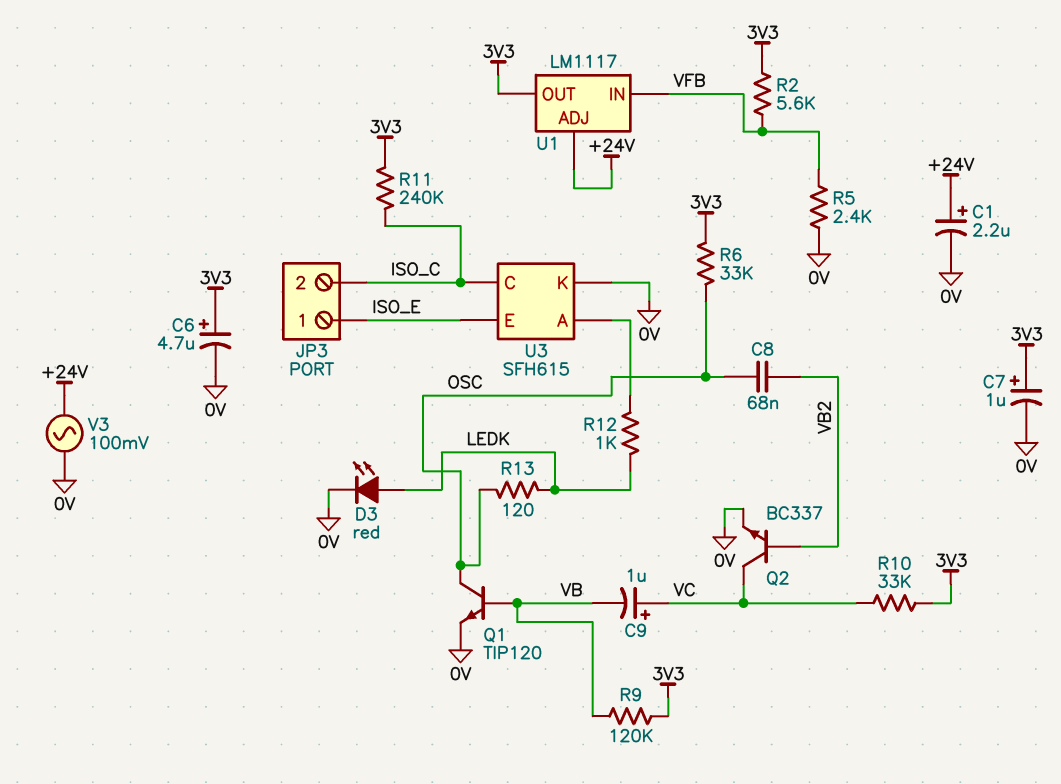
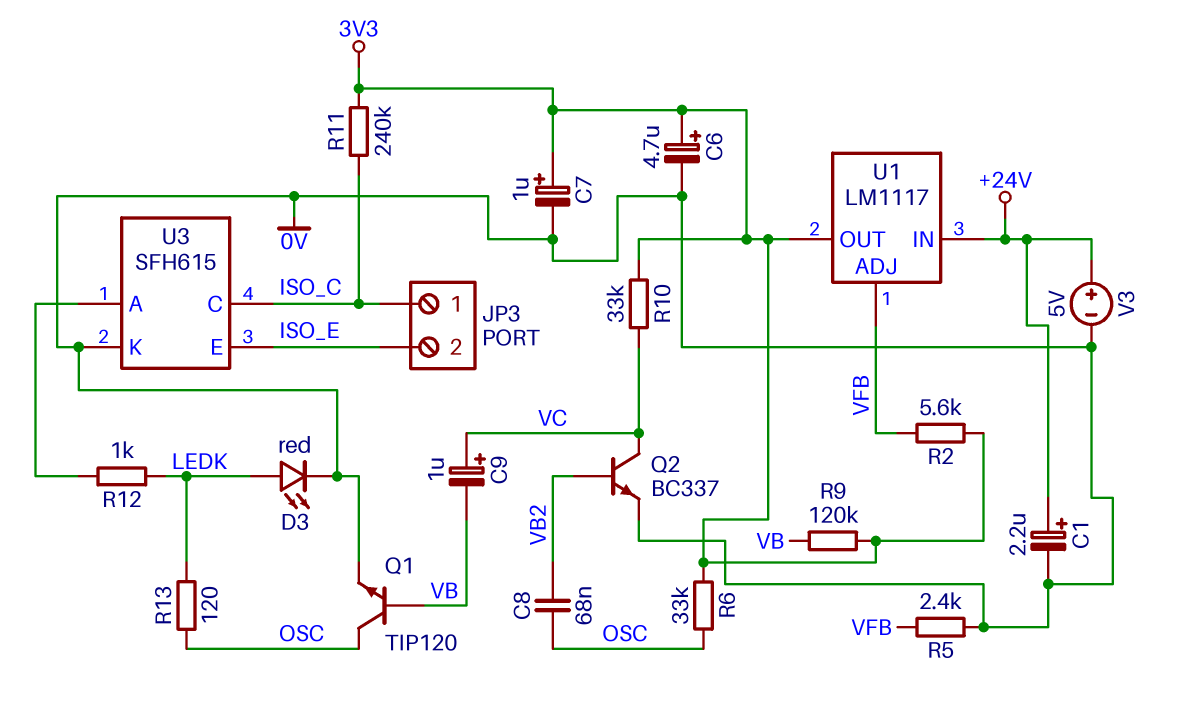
JP3 pin 1: ISO_E -> ISO_C
JP3 pin 2: ISO_C -> ISO_E
U1 pin ADJ: +24V -> VFB
U1 pin IN: VFB -> +24V
V3: AC 100mV (+24V, 0V) -> 5V (plus +24V, minus 0V)

